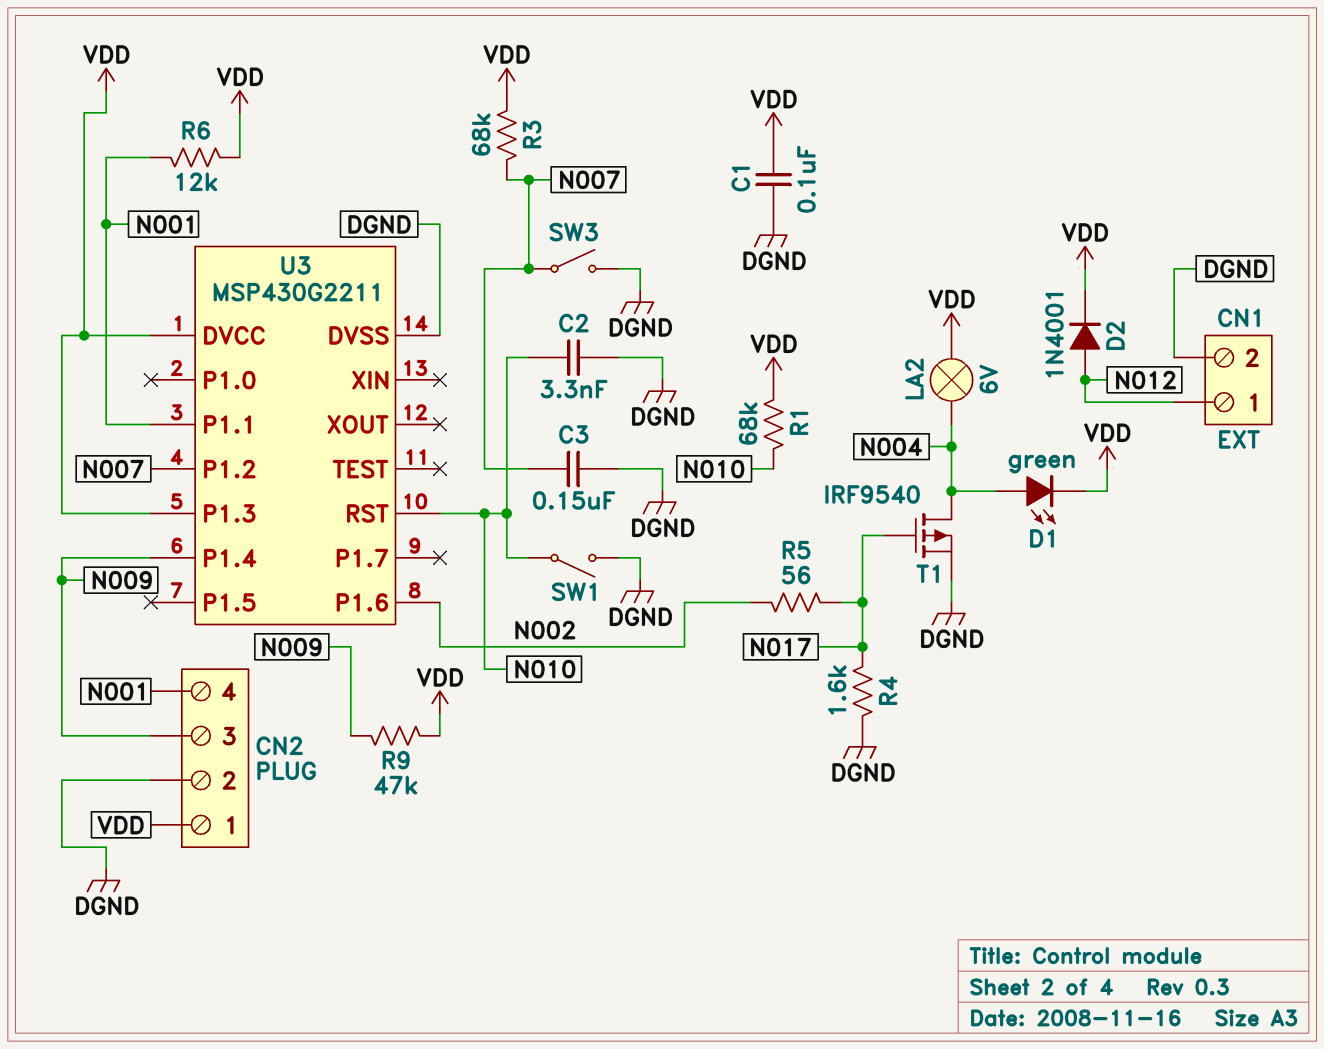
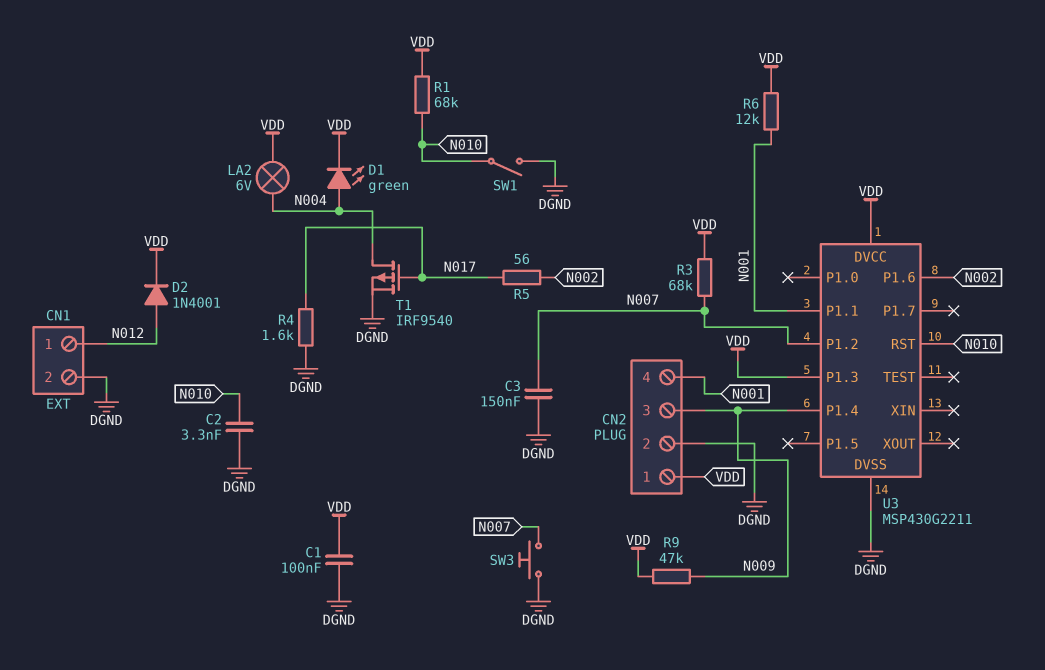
SW3: switch (DGND, N007) -> button (DGND, N007)

